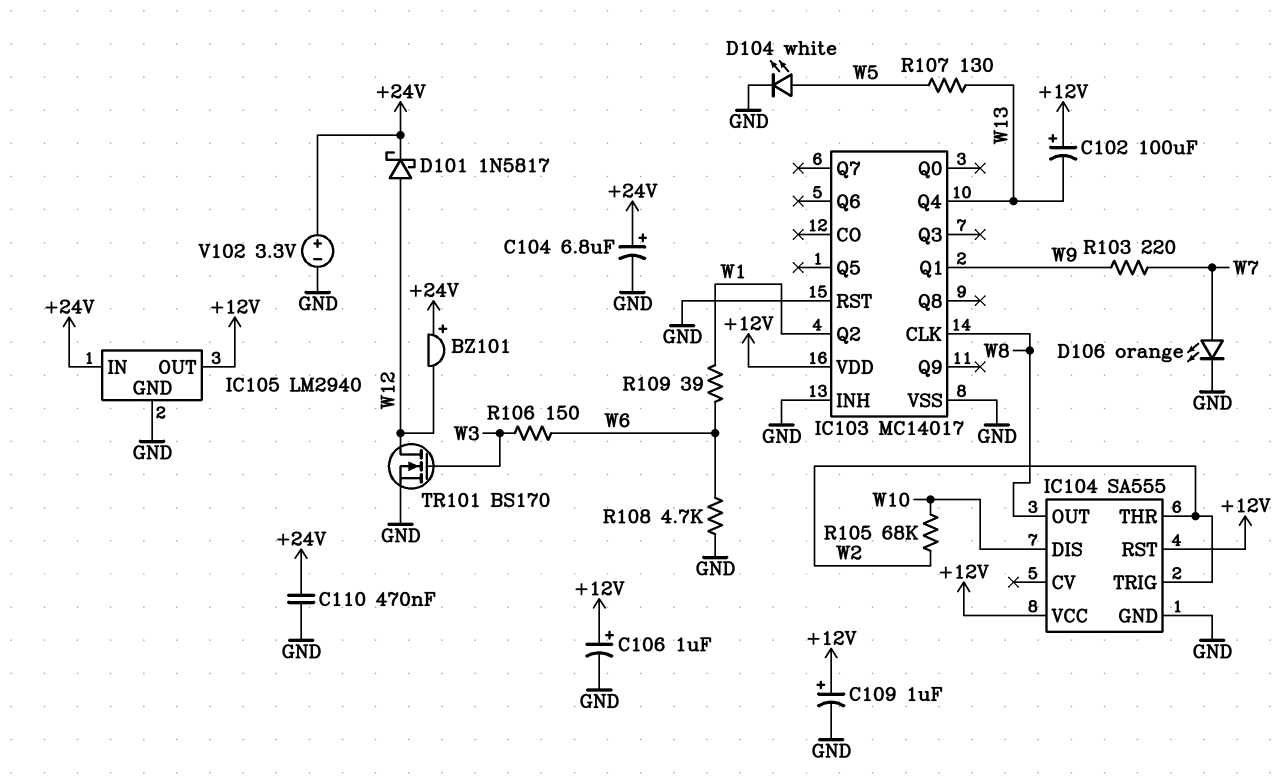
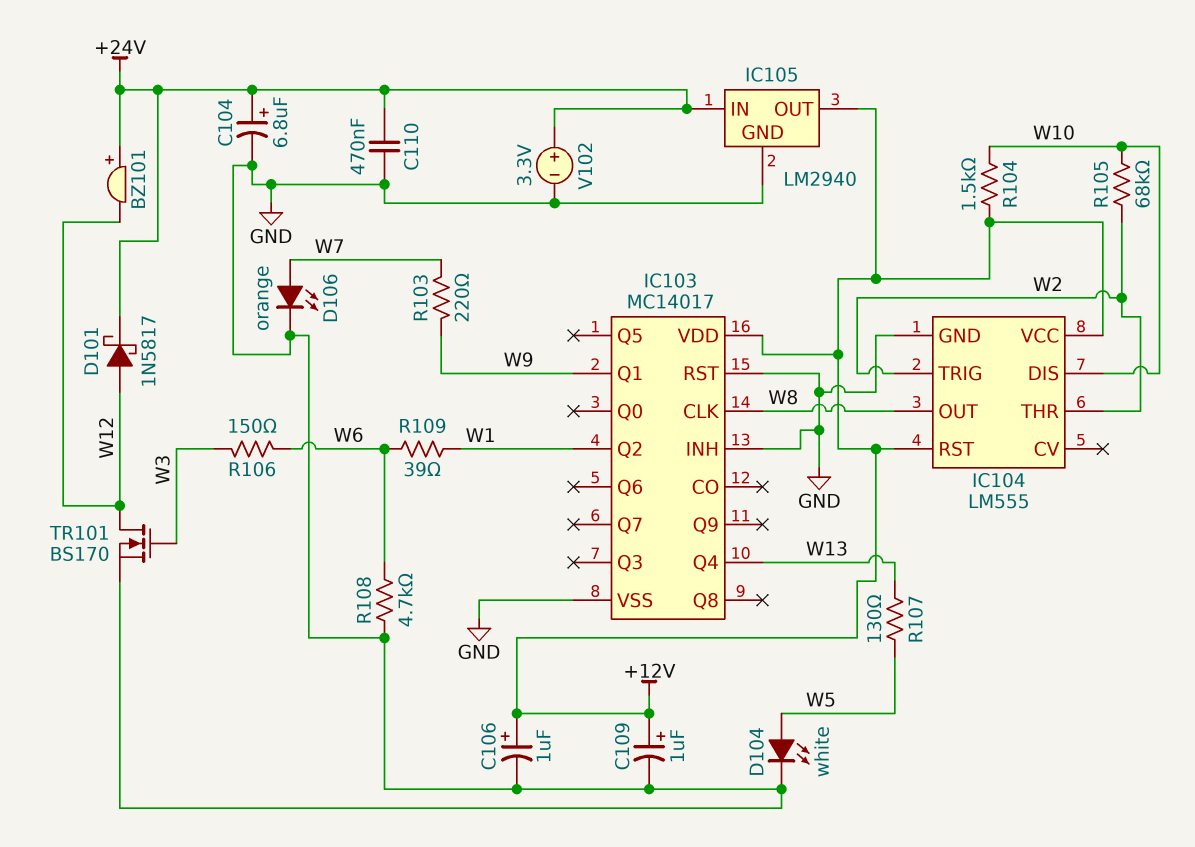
C102: 100uF (plus +12V, minus W13) -> none
IC104: SA555 -> LM555
R104: none -> 1.5k (+12V, W10)

